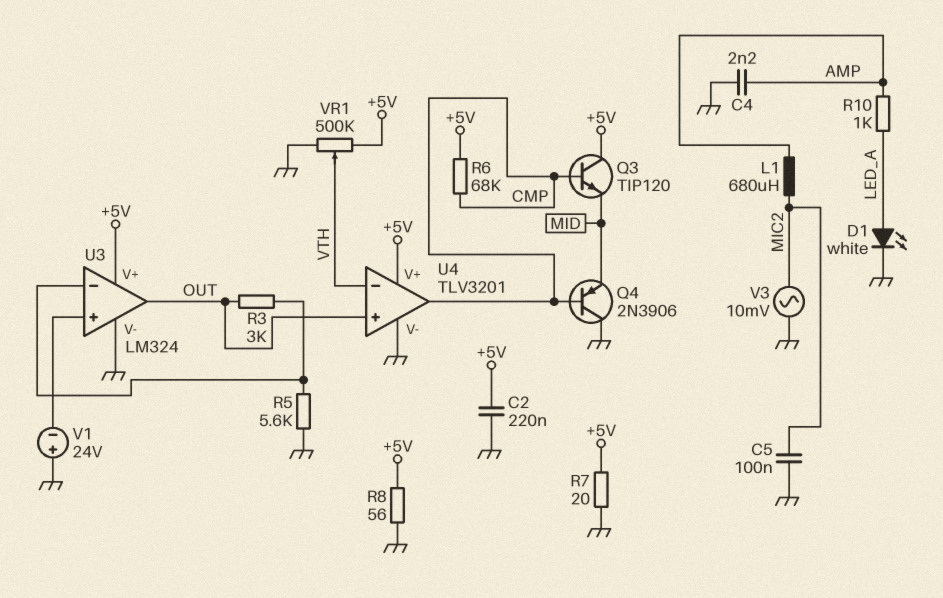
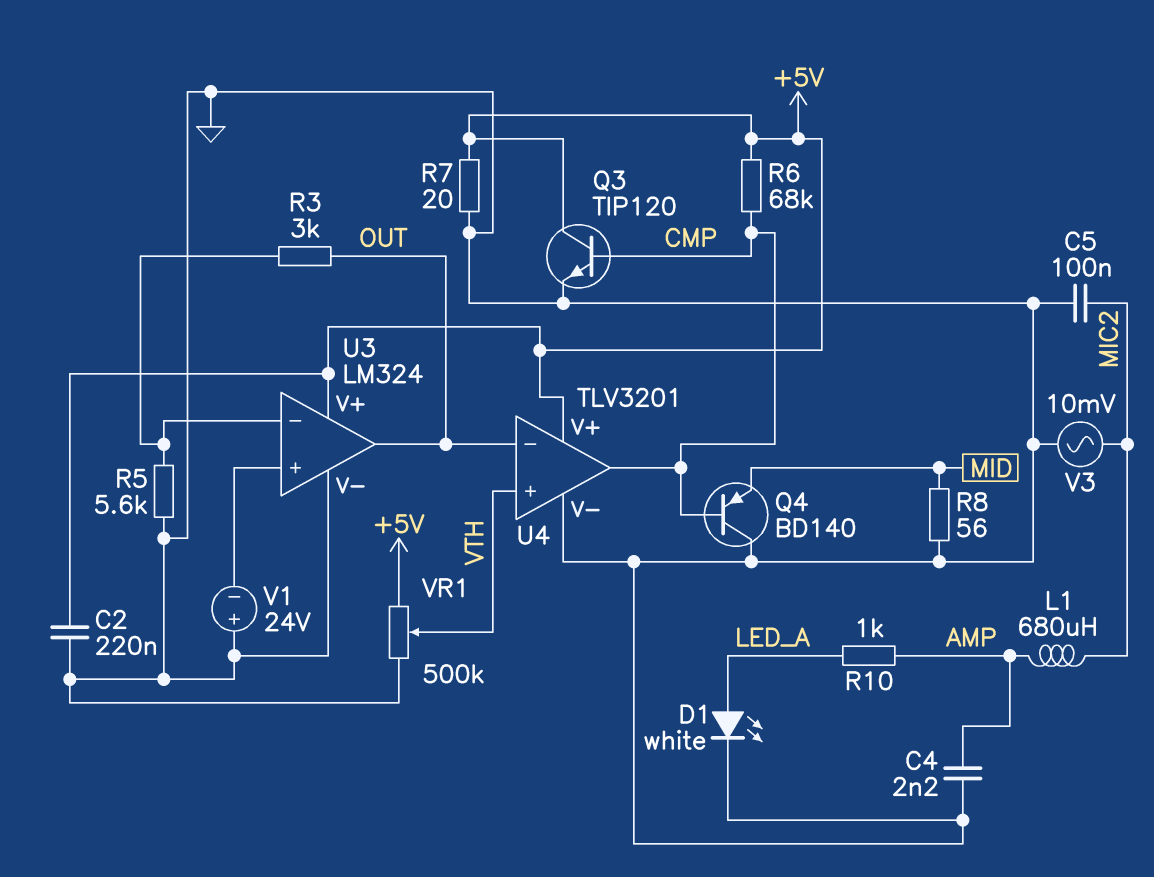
Q3: NPN TIP120 (B CMP, C +5V, E MID) -> NPN TIP120 (B CMP, C +5V, E GND)
Q4: PNP 2N3906 (B CMP, C GND, E MID) -> PNP BD140 (B CMP, C GND, E MID)
R8: 56 (+5V, GND) -> 56 (GND, MID)
U4 pin in+: OUT -> VTH
U4 pin in-: VTH -> OUT

